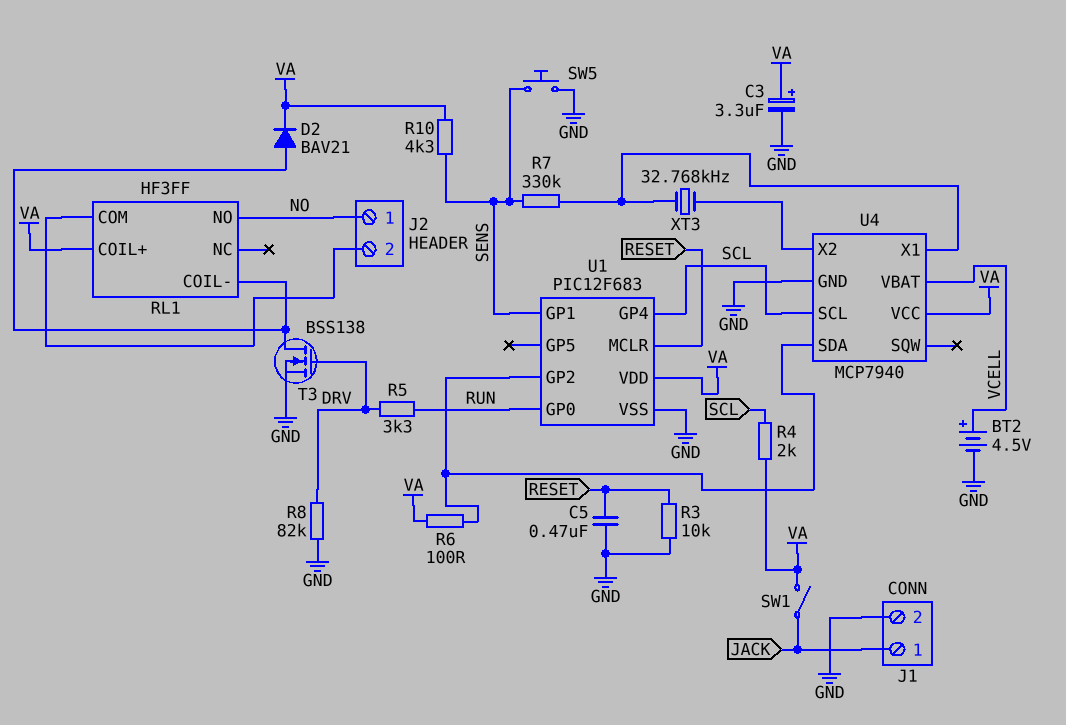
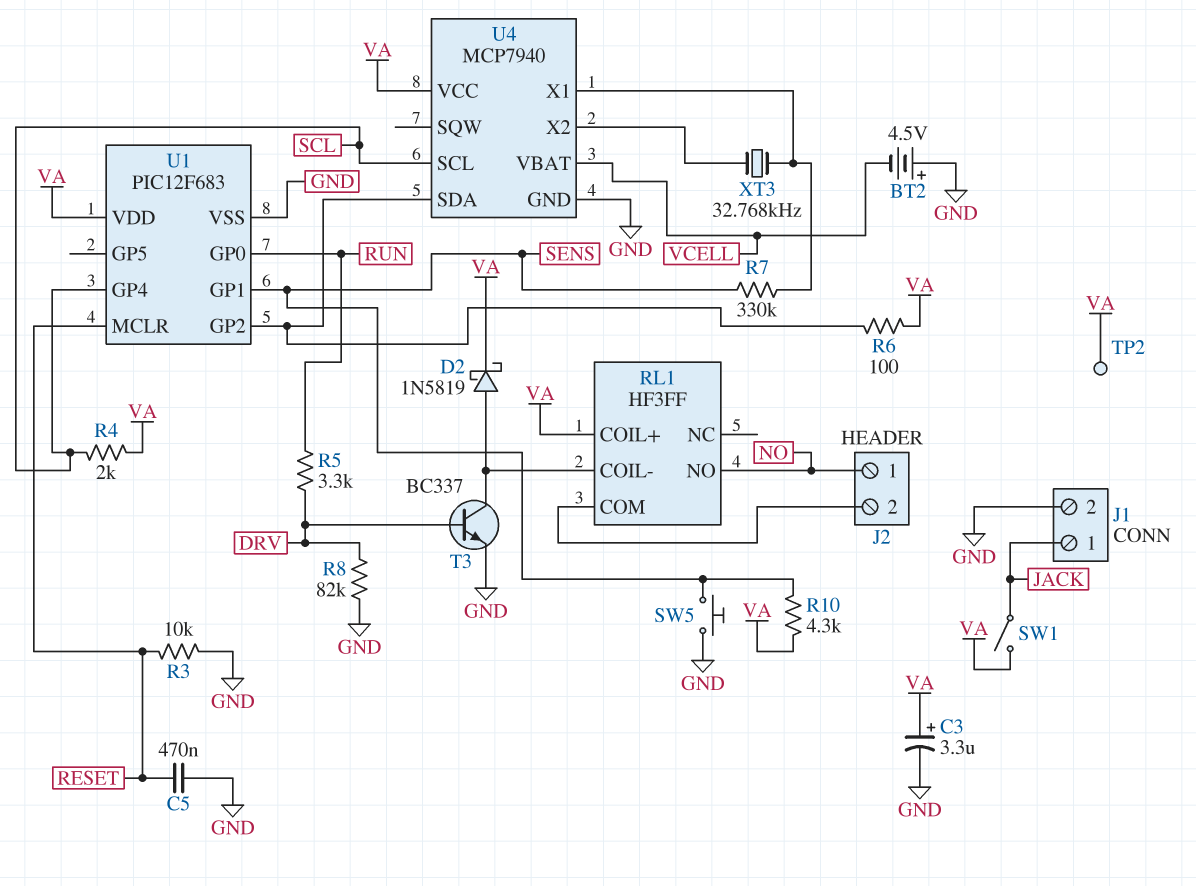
BT2: 4.5V (plus VCELL, minus GND) -> 4.5V (plus GND, minus VCELL)
D2: diode BAV21 (A RL1/COIL-, K VA) -> schottky 1N5819 (A RL1/COIL-, K VA)
T3: NMOS BSS138 (G DRV, D RL1/COIL-, S GND) -> NPN BC337 (B DRV, C RL1/COIL-, E GND)
TP2: none -> test point (VA)

